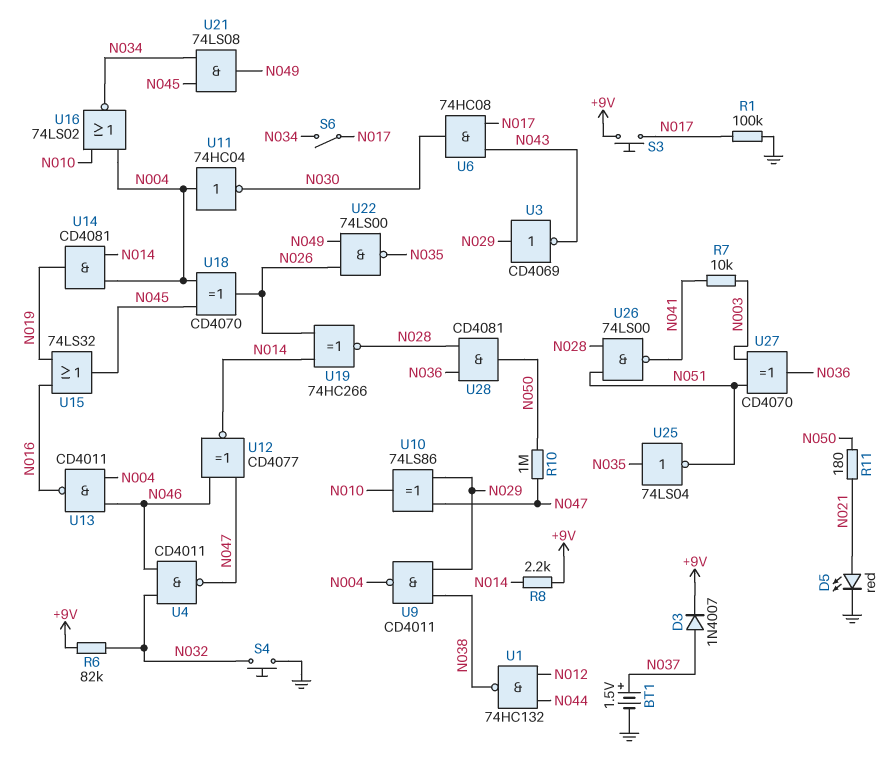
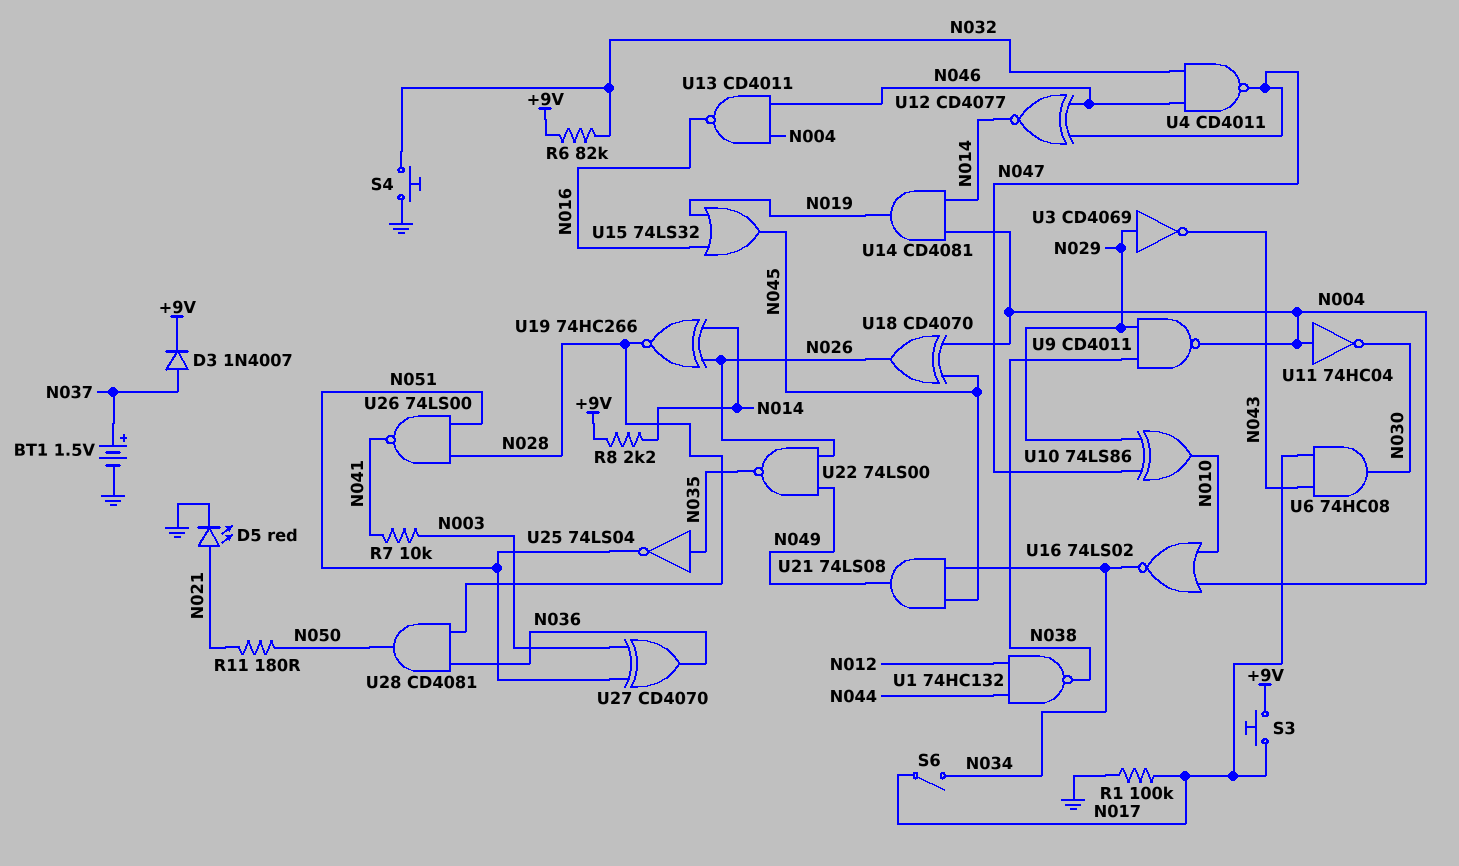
R10: 1M (N047, N050) -> none

